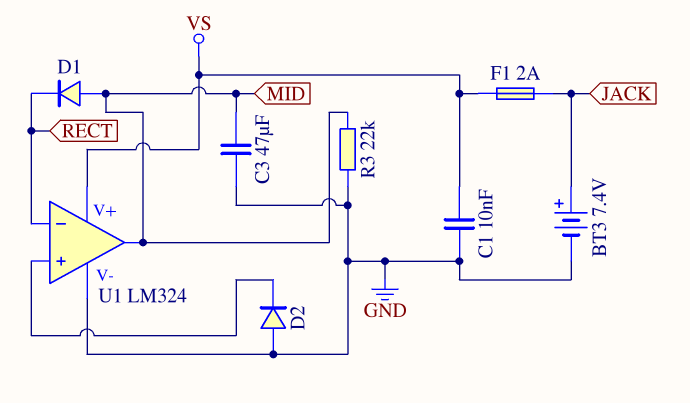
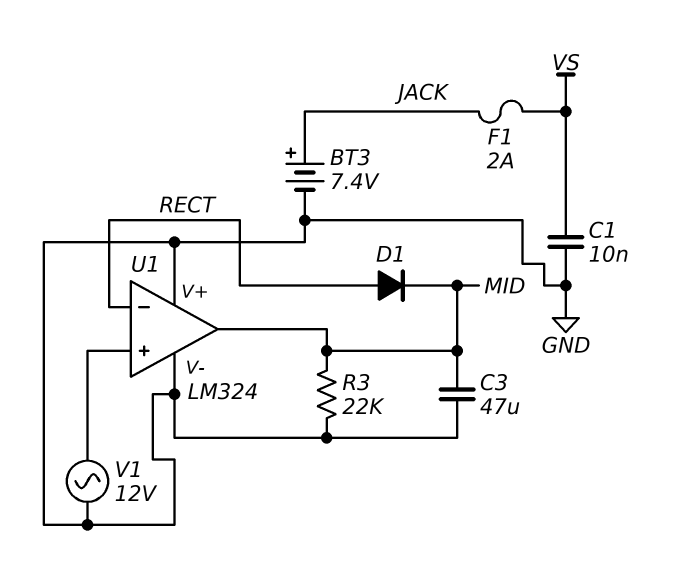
D1: diode (A MID, K RECT) -> diode (A RECT, K MID)
D2: diode (A GND, K U1/in+) -> none
U1 pin V+: VS -> GND
V1: none -> AC 12V (GND, U1/in+)

